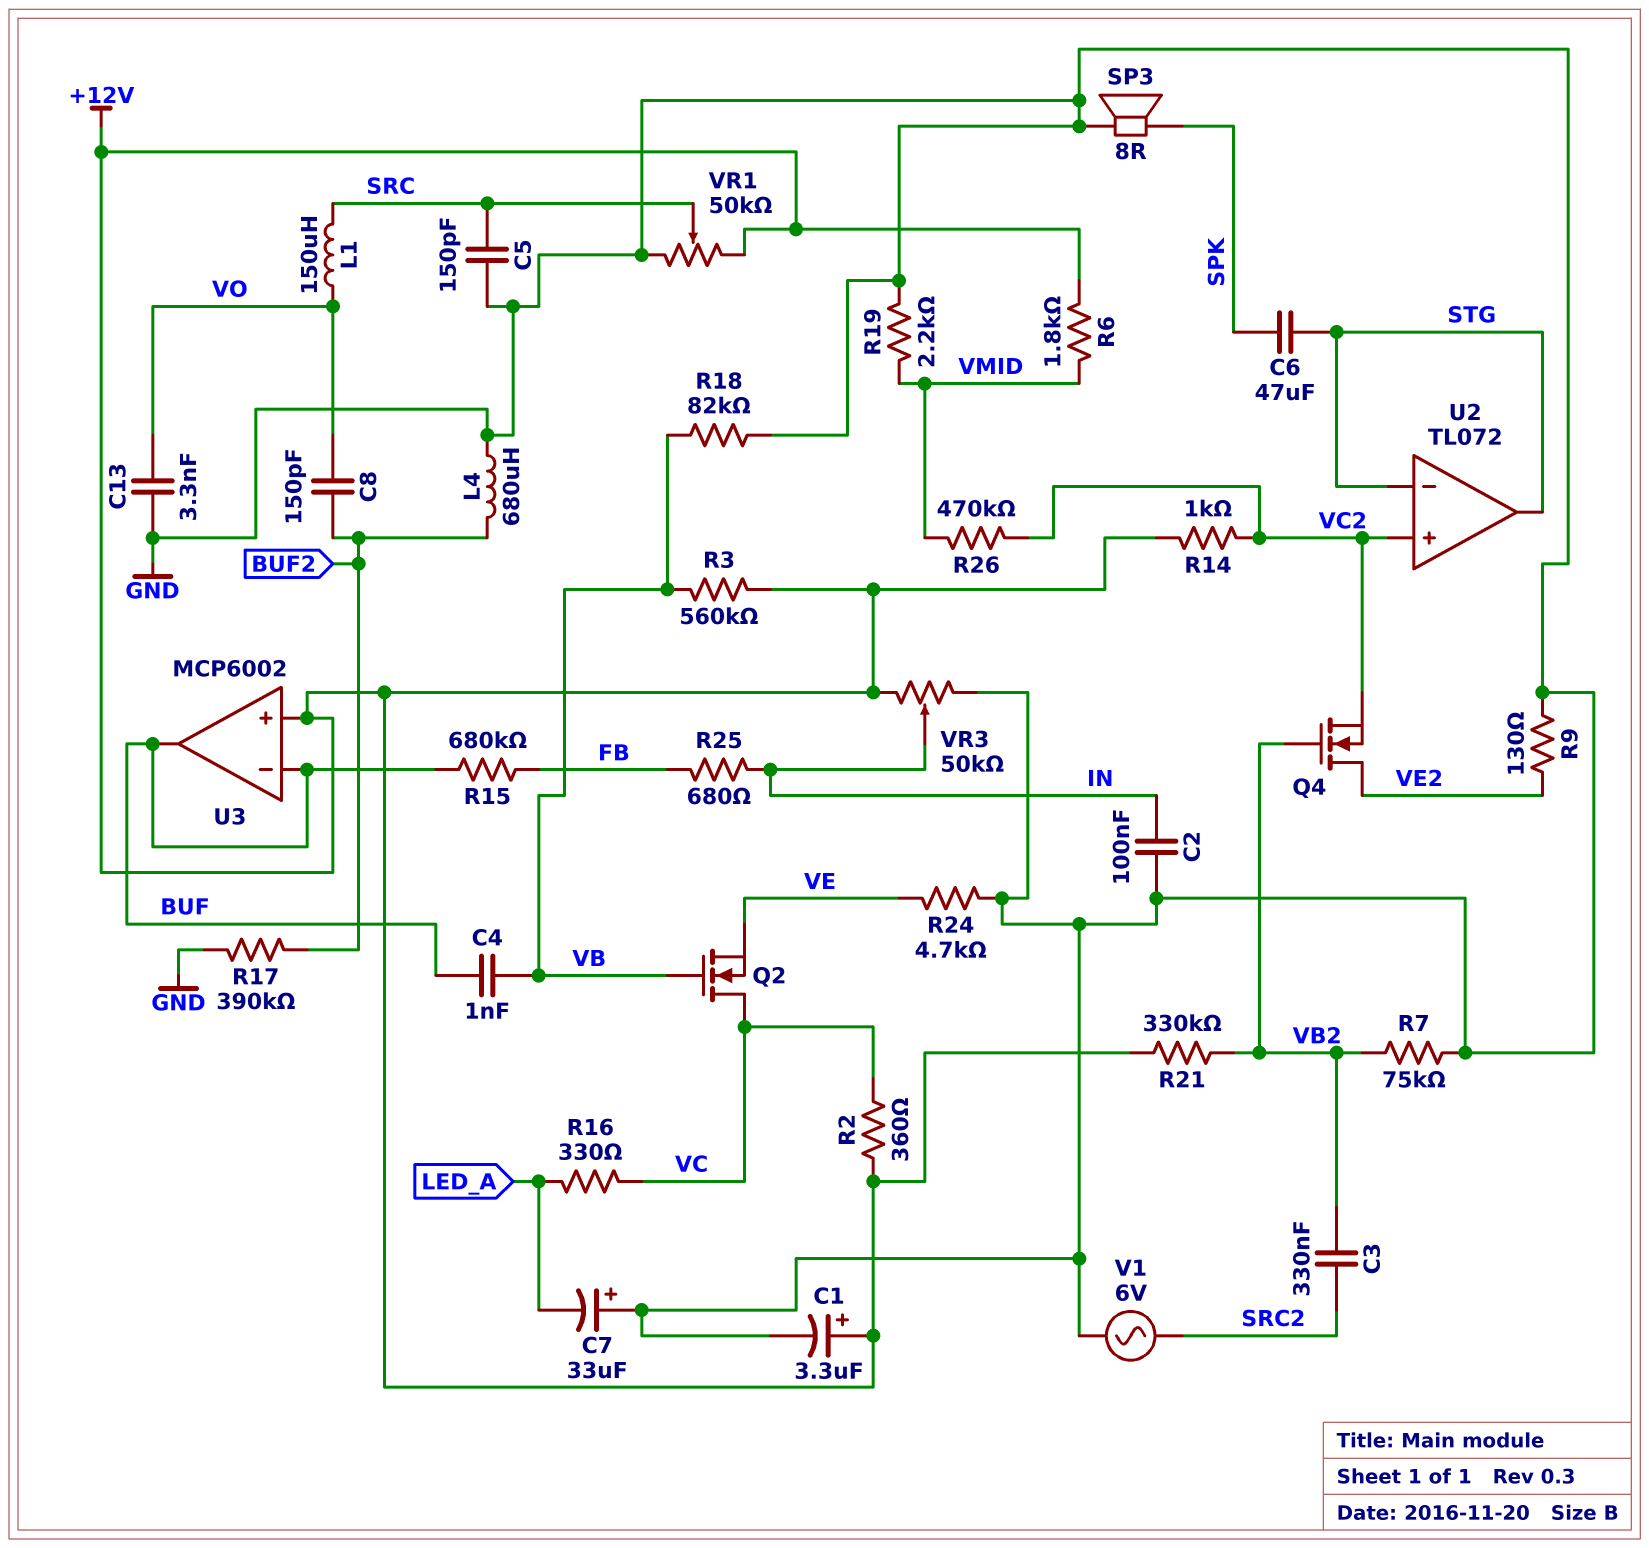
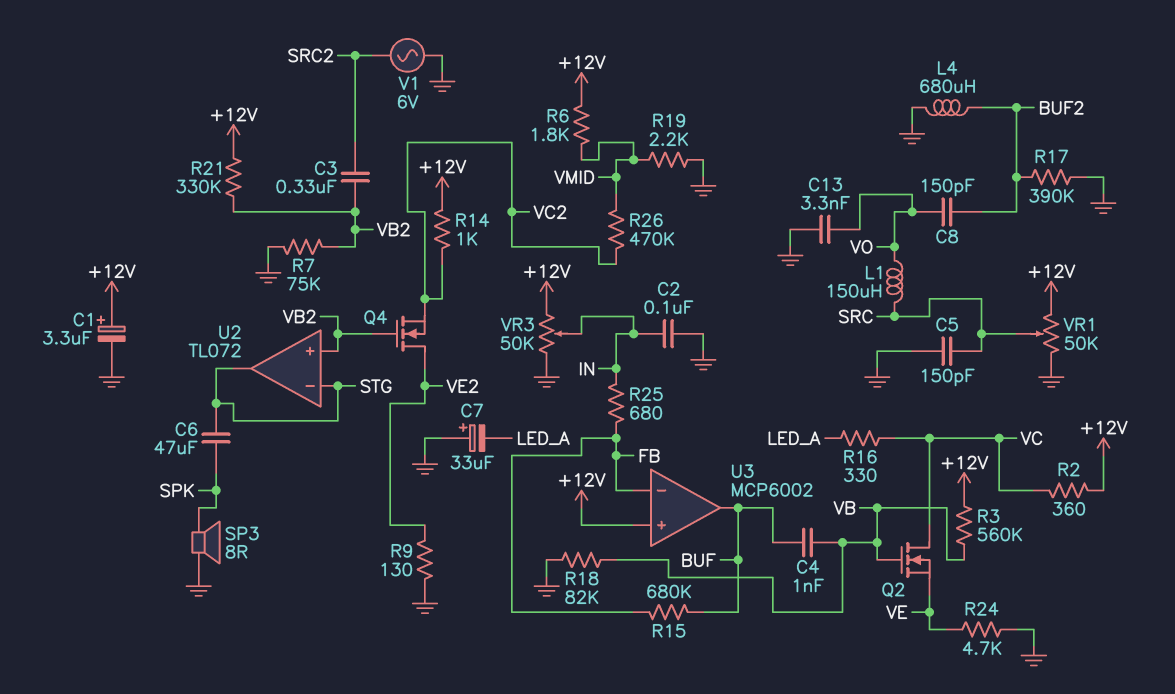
U2 pin in+: VC2 -> VB2
U3 pin in-: BUF -> FB

